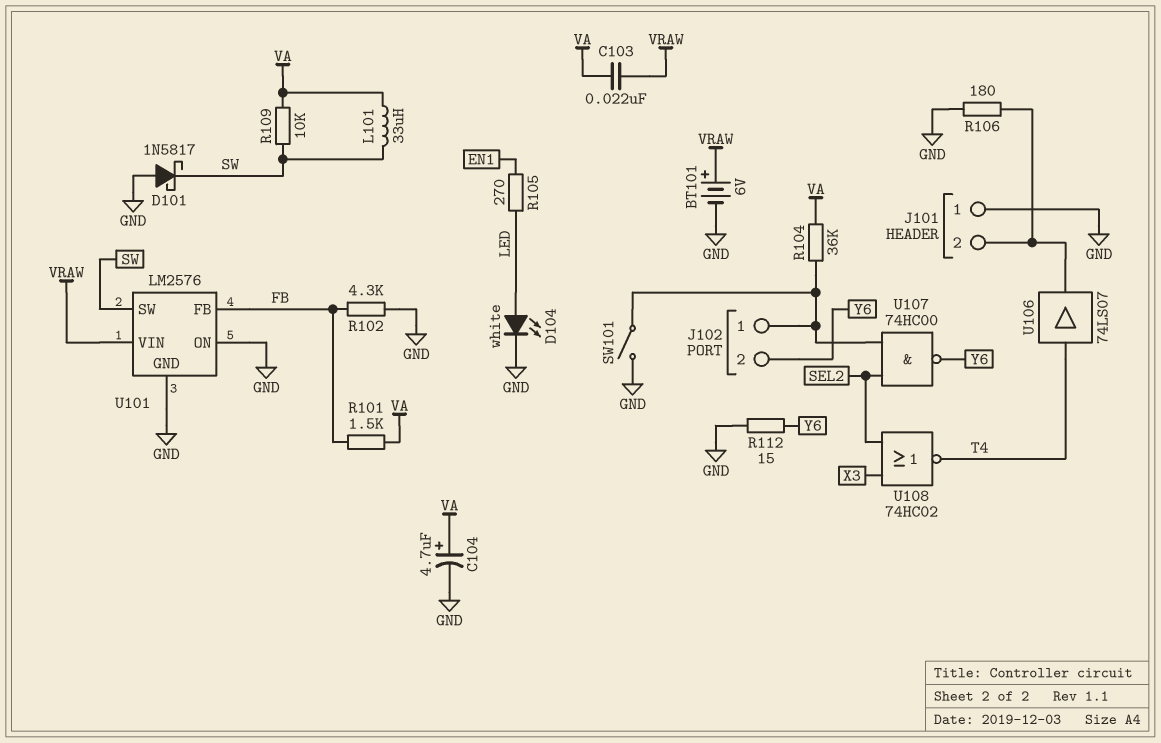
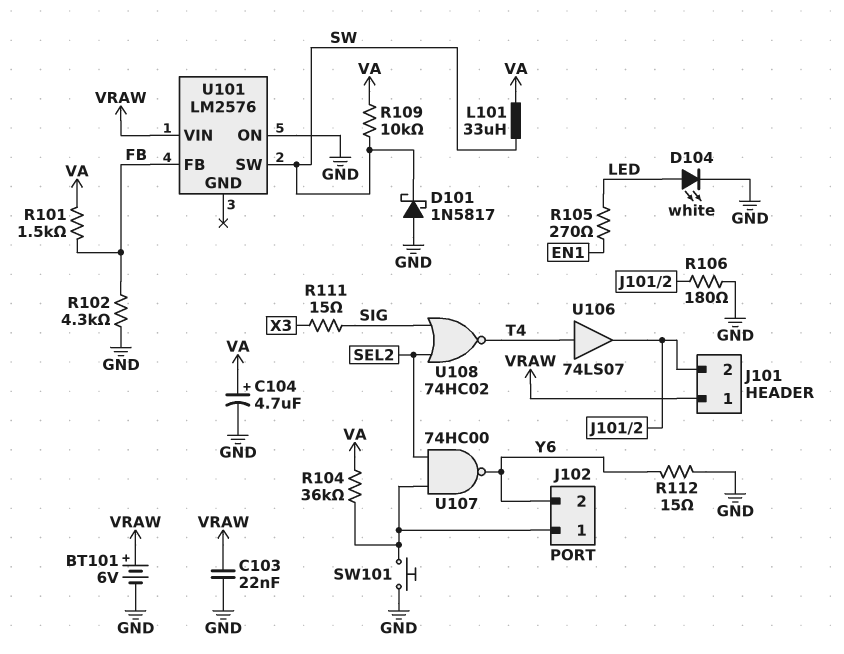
C103: 22nF (VA, VRAW) -> 22nF (GND, VRAW)
J101 pin 1: GND -> VRAW
R111: none -> 15 (SIG, X3)
SW101: switch (GND, J102/1) -> button (GND, J102/1)
U101 pin GND: GND -> none
U108: NOR 74HC02 (in SEL2, in X3, out T4) -> NOR 74HC02 (in SEL2, in SIG, out T4)

